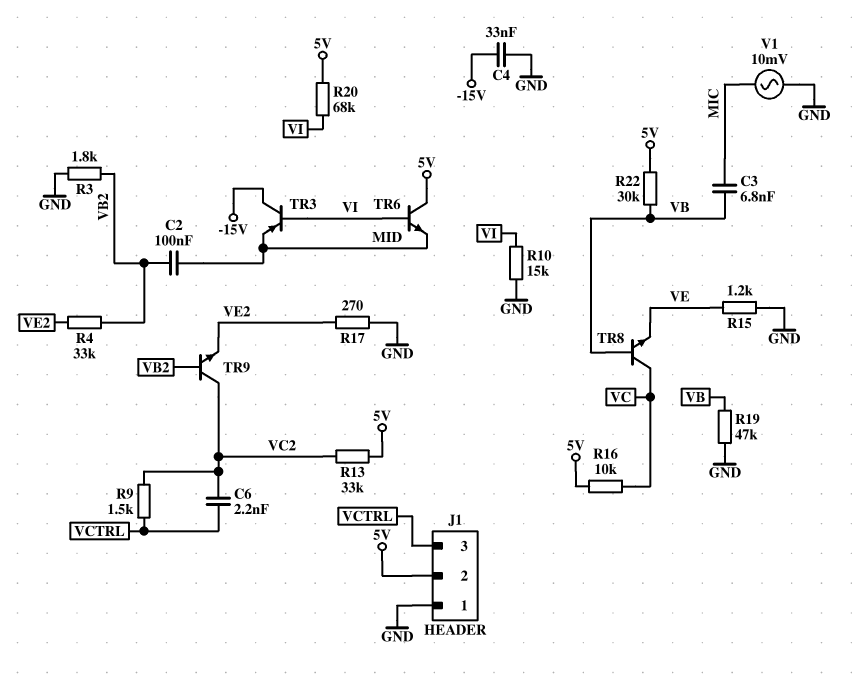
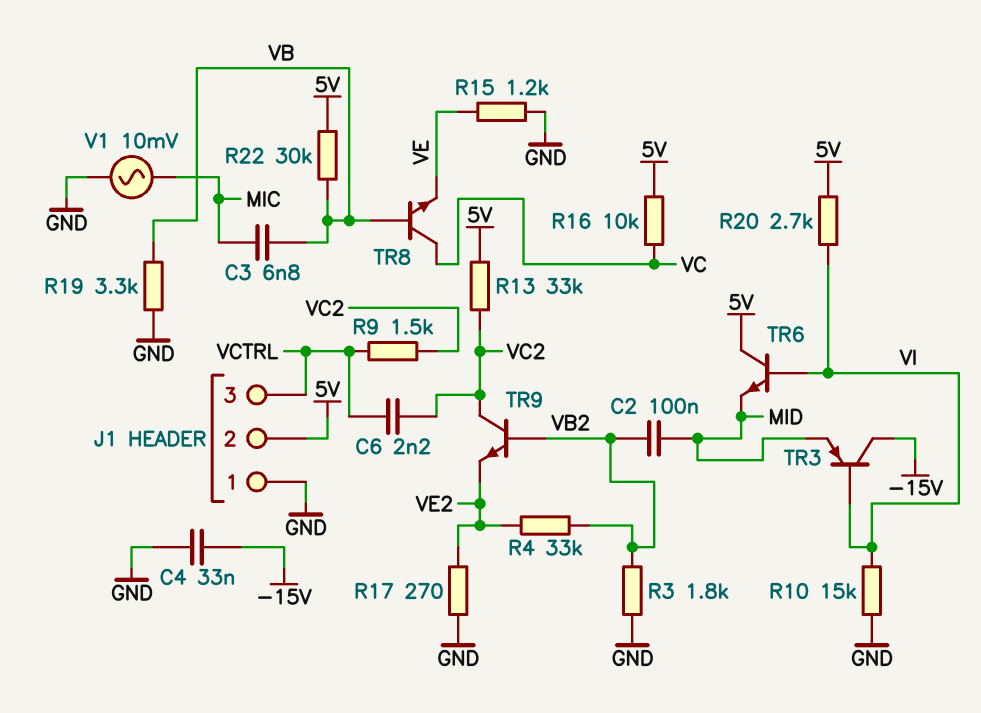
R19: 47k (GND, VB) -> 3.3k (GND, VB)
R20: 68k (5V, VI) -> 2.7k (5V, VI)

